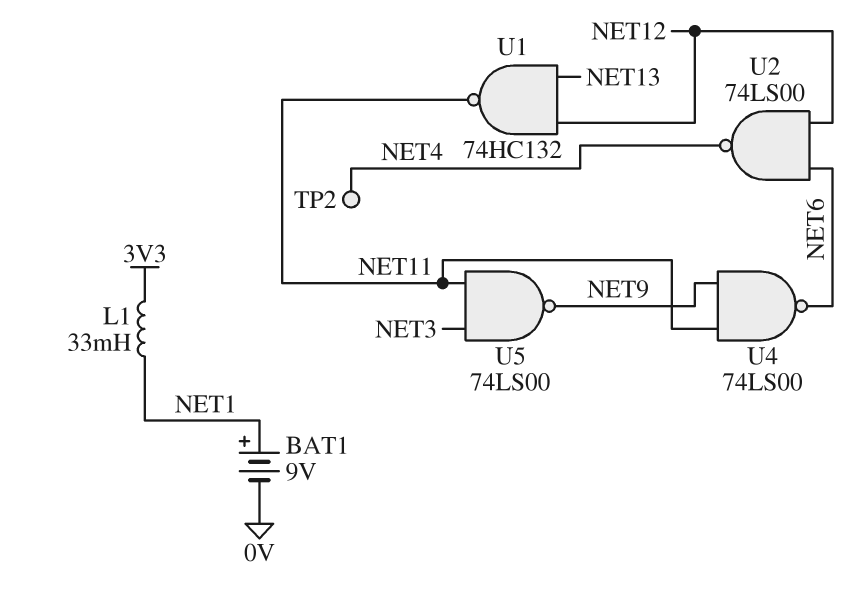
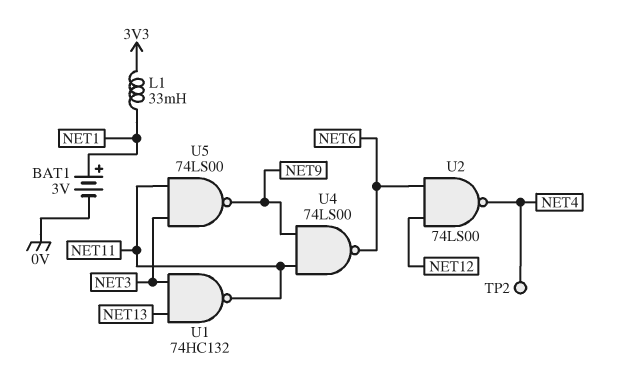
BAT1: 9V (plus NET1, minus 0V) -> 3V (plus NET1, minus 0V)
U1: NAND 74HC132 (in NET12, in NET13, out NET11) -> NAND 74HC132 (in NET3, in NET13, out NET11)

